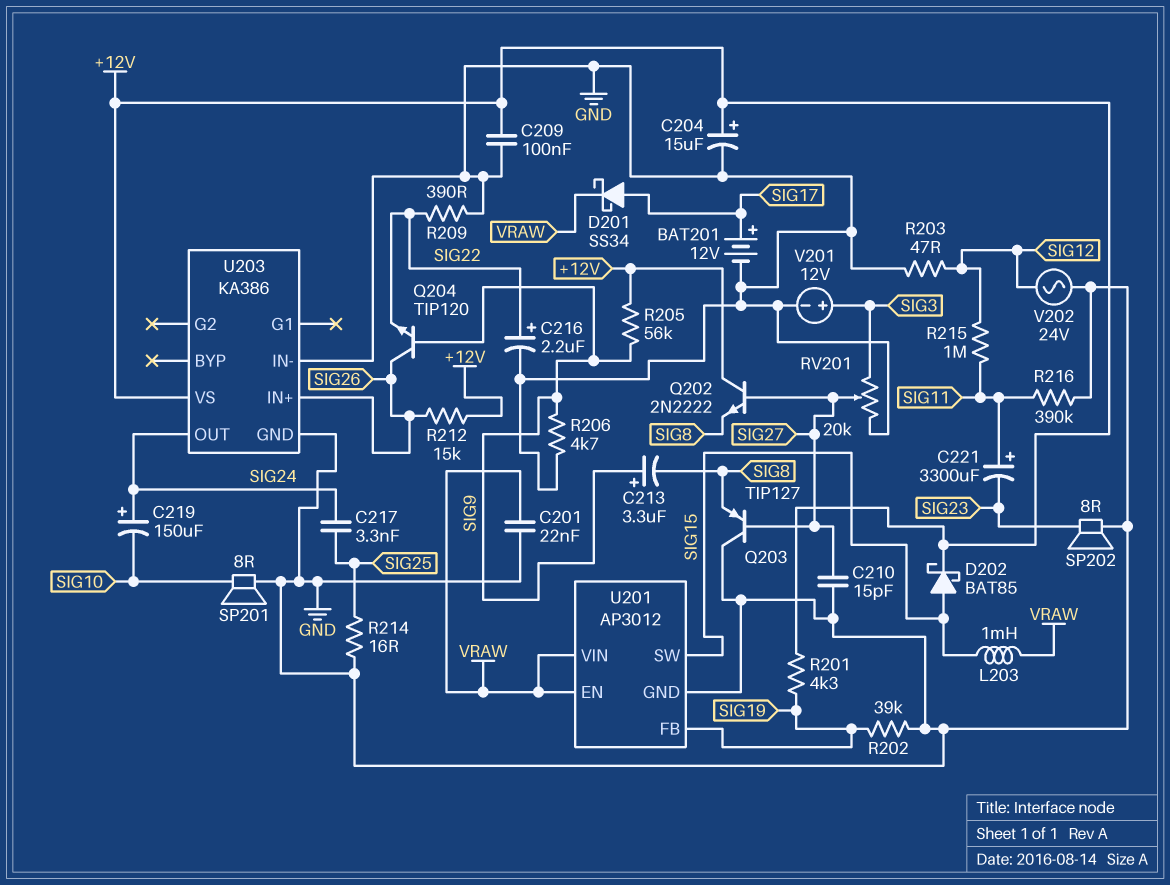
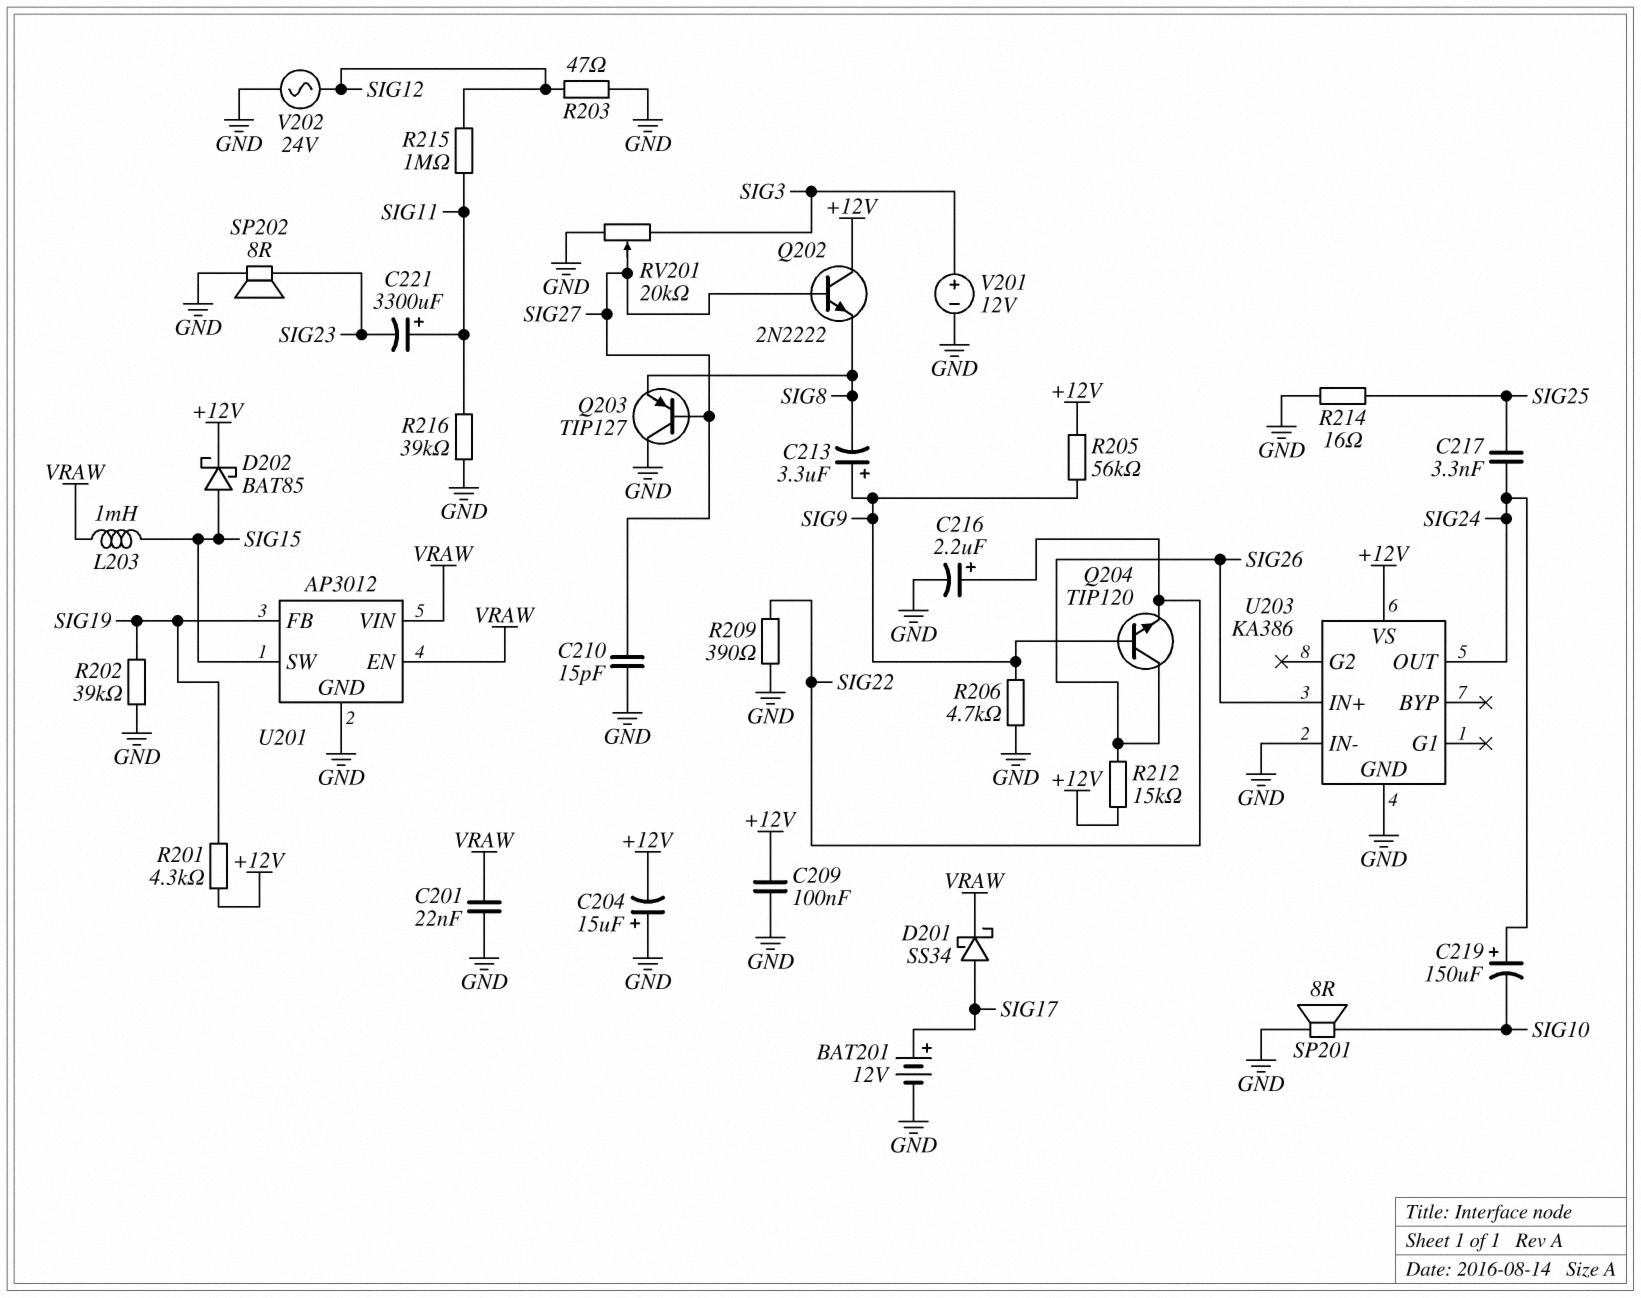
C204: 15uF (plus +12V, minus GND) -> 15uF (plus GND, minus +12V)
R216: 390k (GND, SIG11) -> 39k (GND, SIG11)

